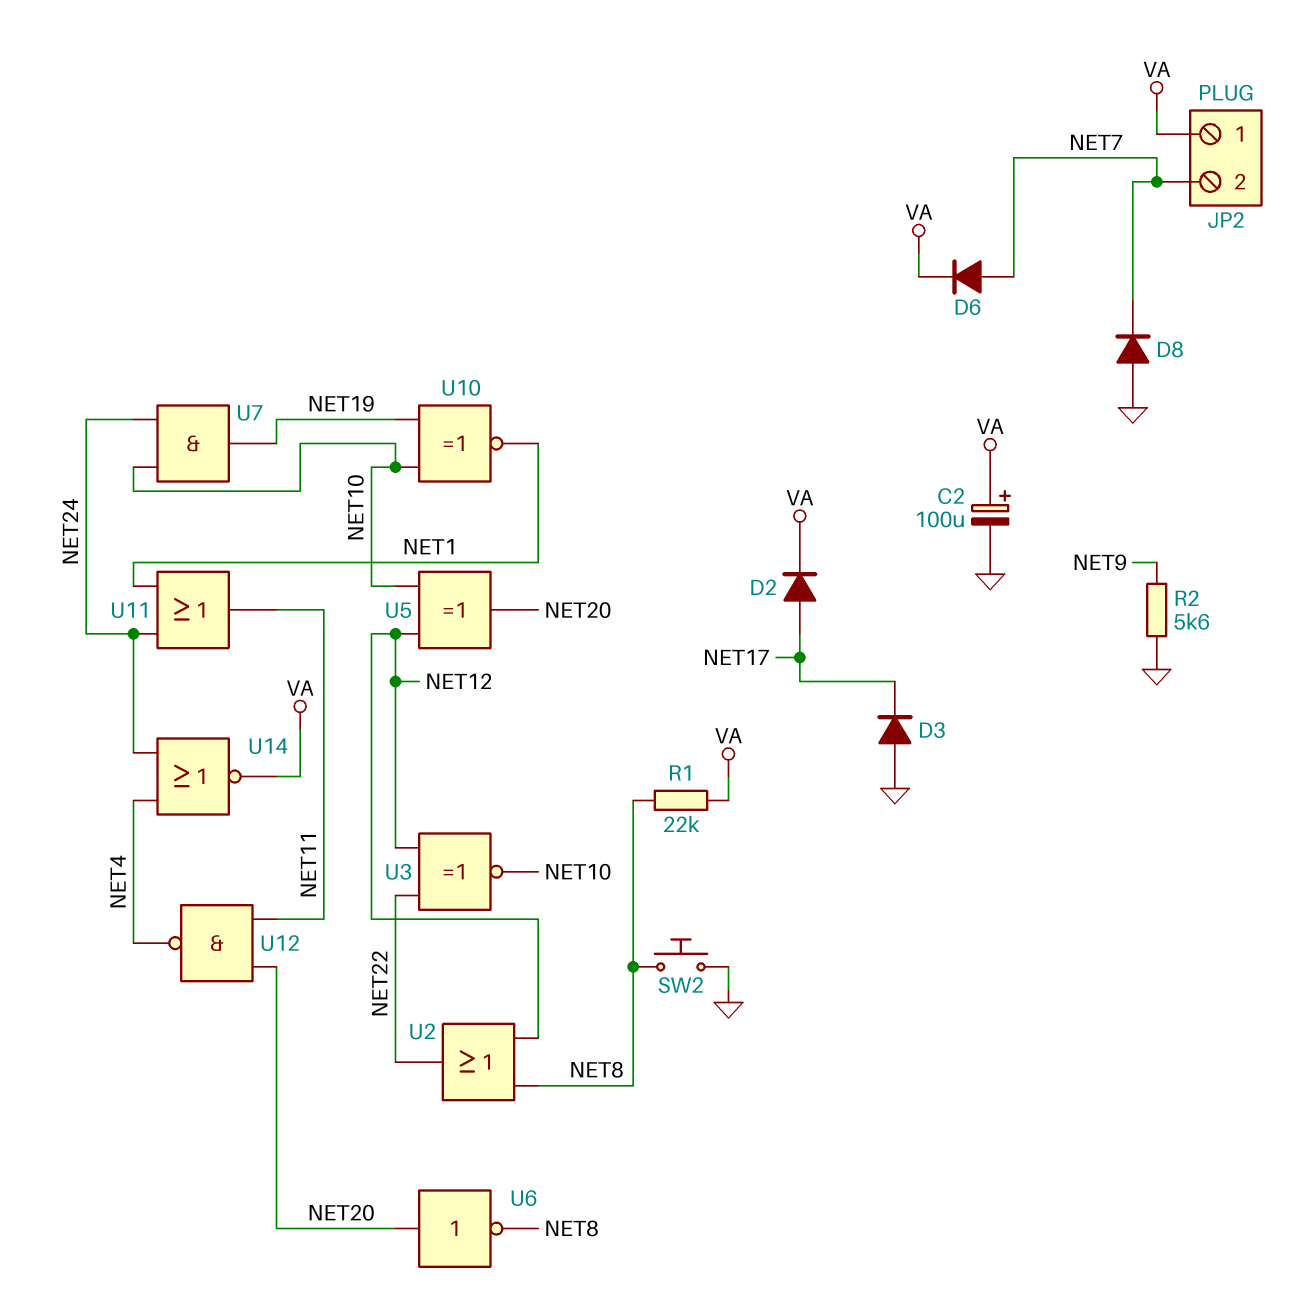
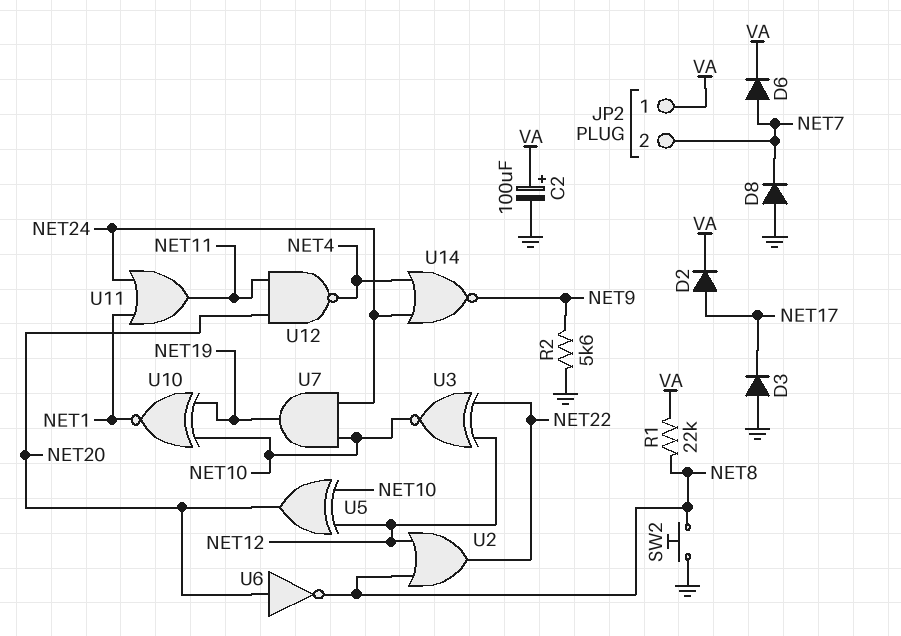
U14: NOR (in NET4, in NET24, out VA) -> NOR (in NET4, in NET24, out NET9)

